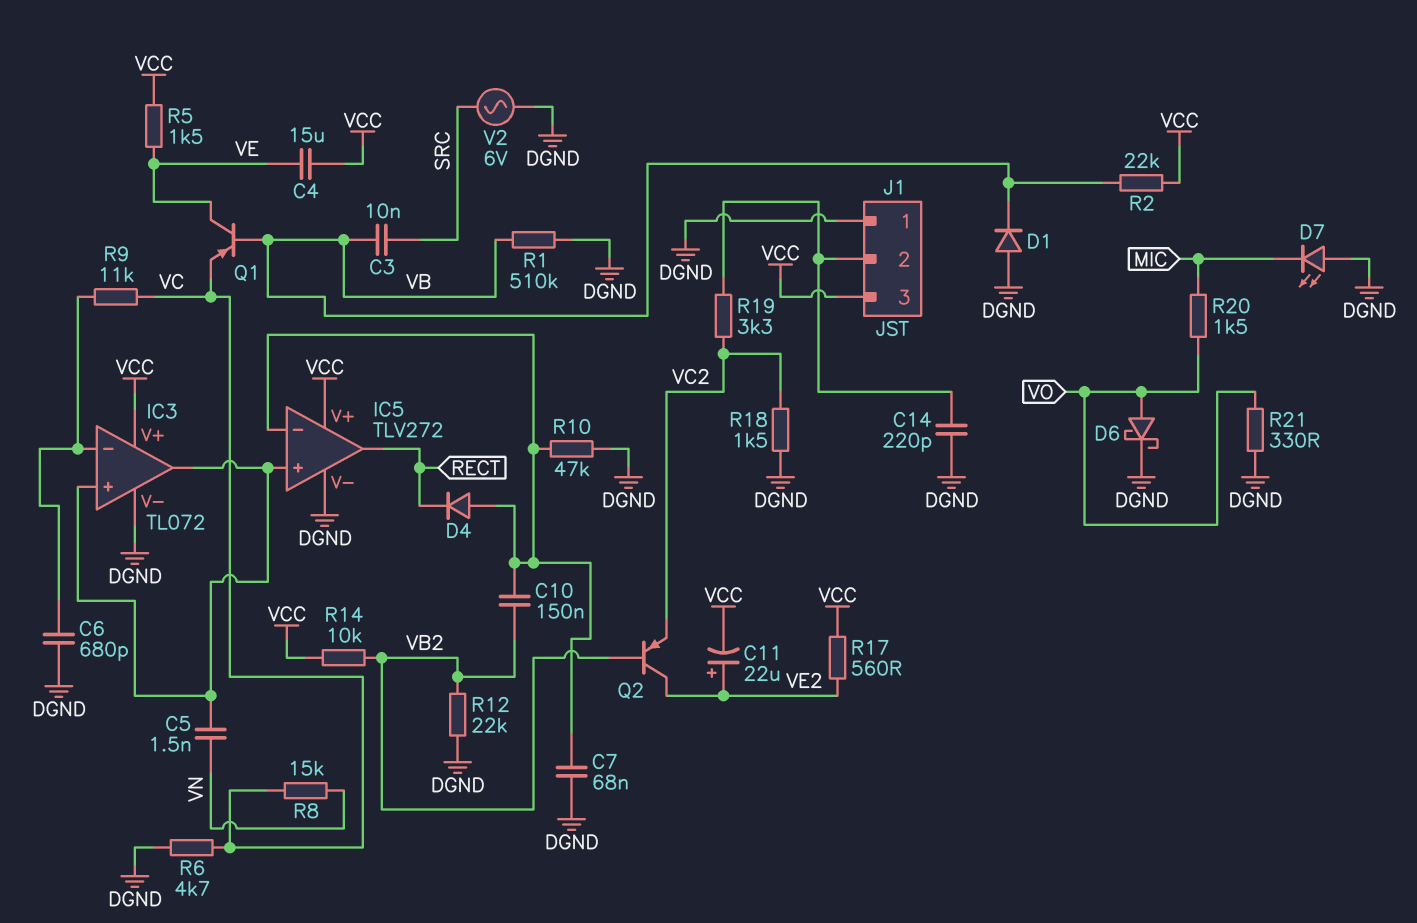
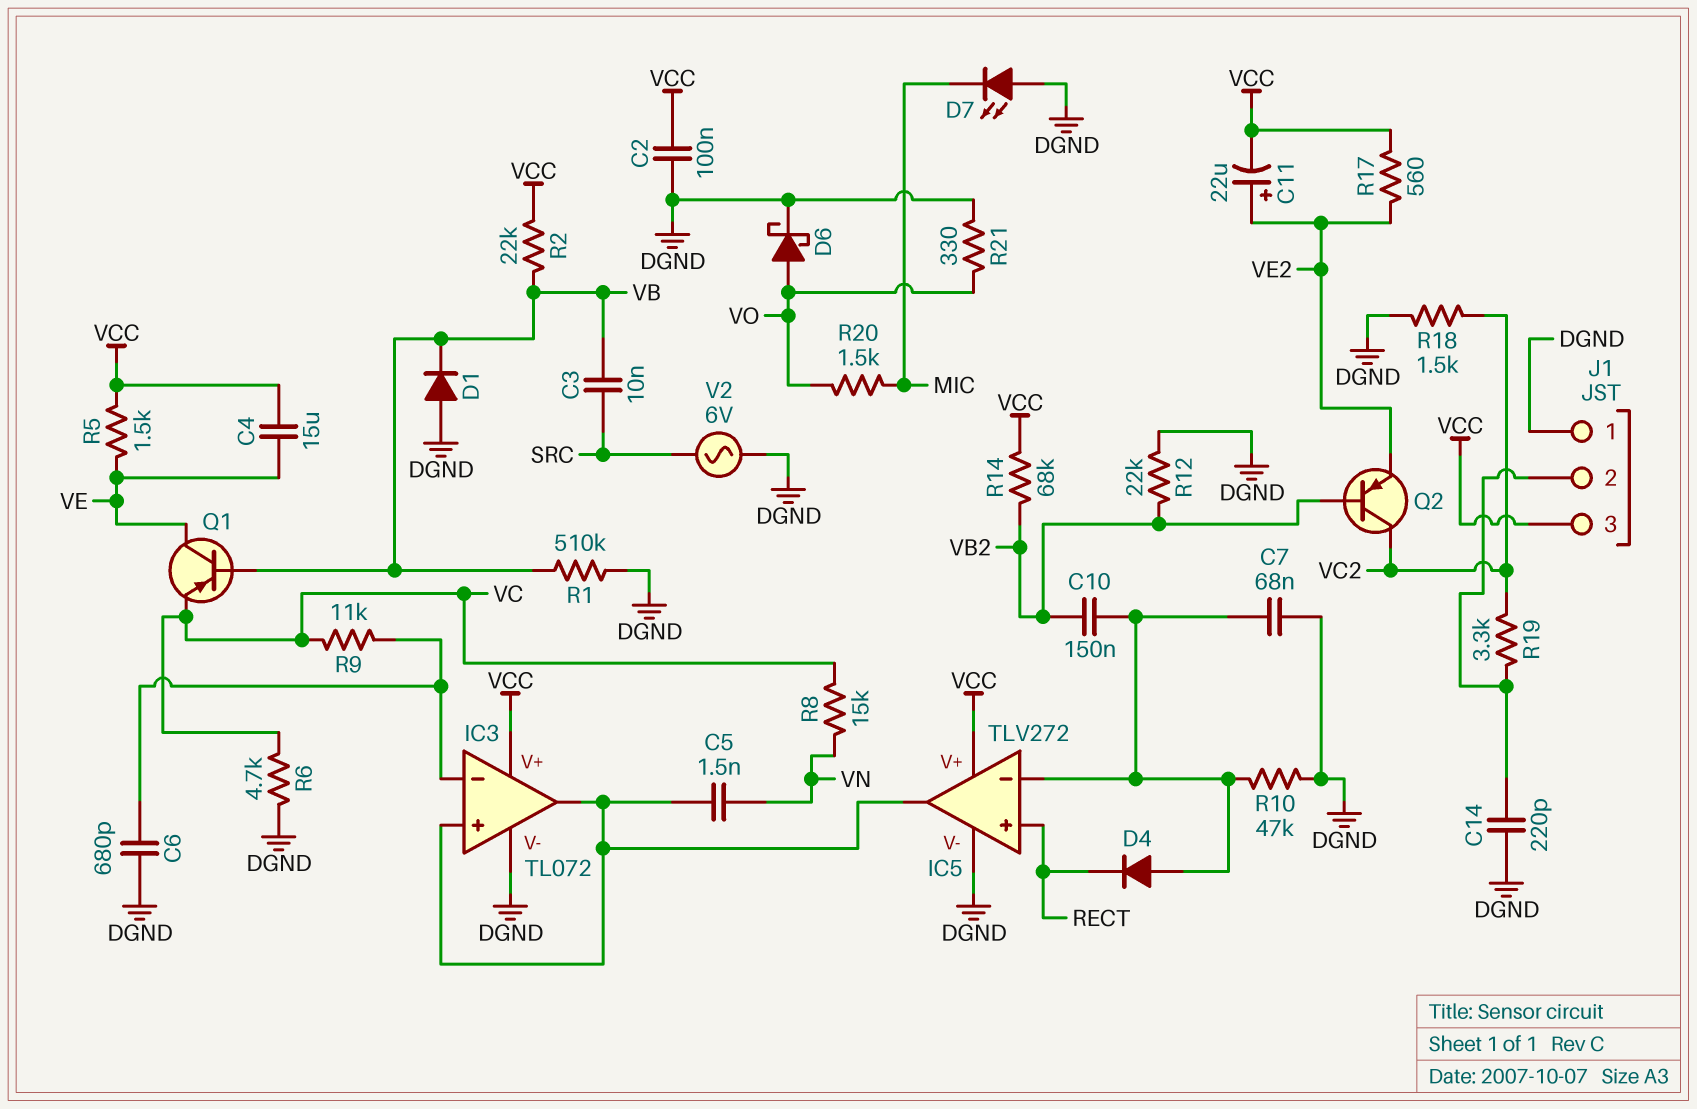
C2: none -> 100nF (DGND, VCC)
IC5 pin in+: IC3/in+ -> RECT
IC5 pin out: RECT -> IC3/in+
Q2: PNP (B VB2, C VE2, E VC2) -> PNP (B VB2, C VC2, E VE2)
R14: 10k (VB2, VCC) -> 68k (VB2, VCC)

